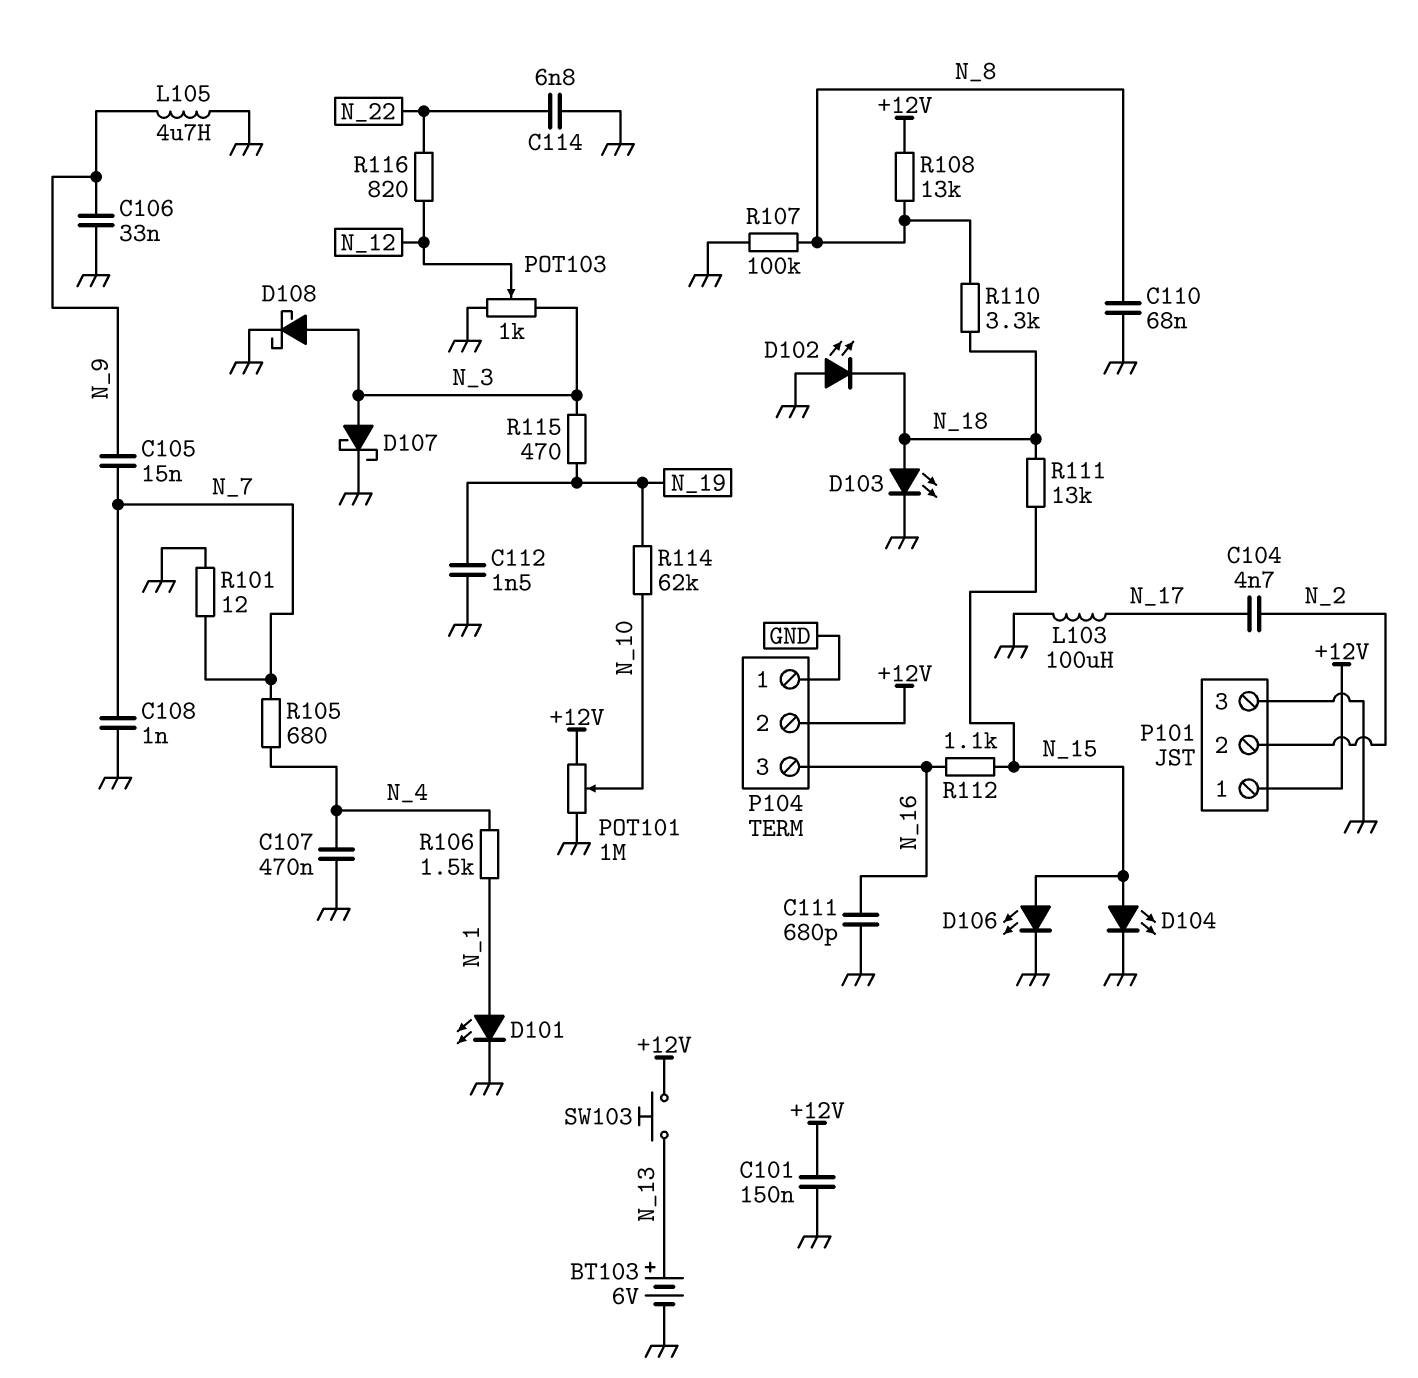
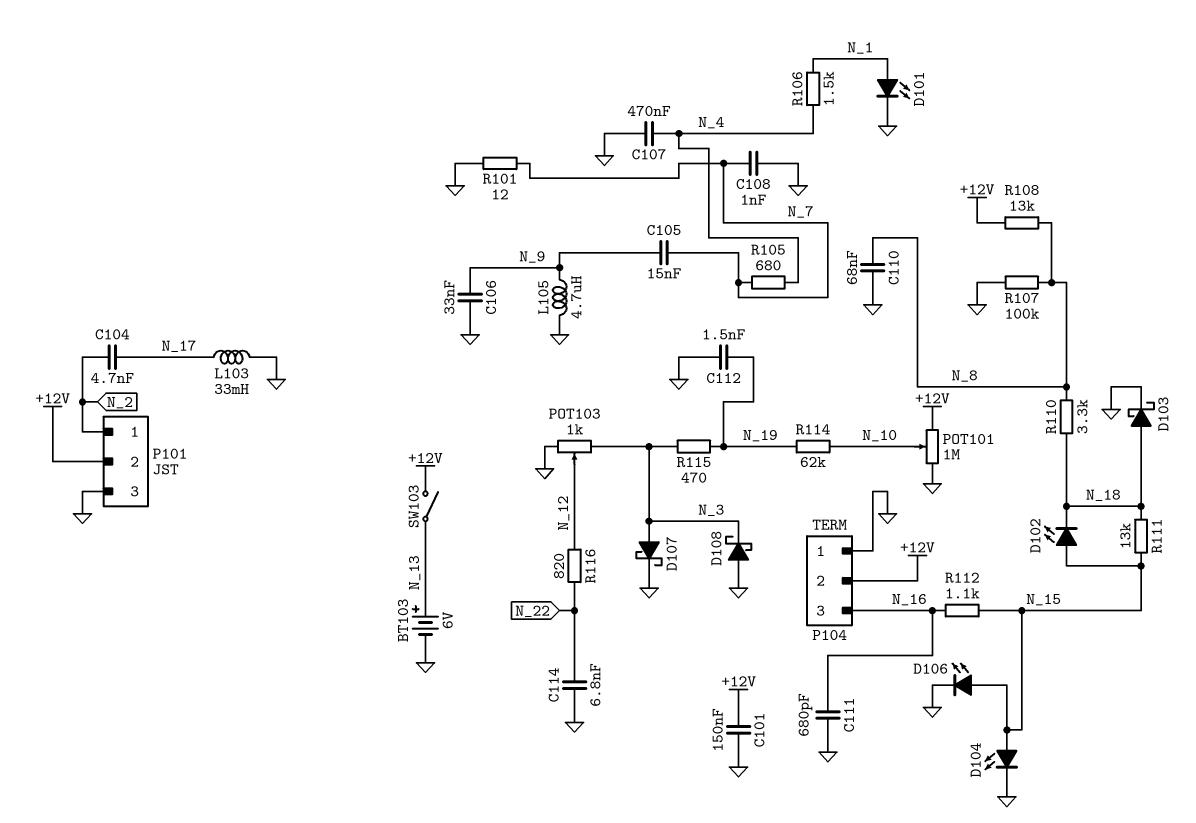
D102: LED (A GND, K N_18) -> LED (A N_15, K N_18)
D103: LED (A N_18, K GND) -> schottky (A N_18, K GND)
D108: schottky (A N_3, K GND) -> schottky (A GND, K N_3)
L103: 100uH (GND, N_17) -> 33mH (GND, N_17)
P101 pin 1: +12V -> N_2
P101 pin 2: N_2 -> +12V
SW103: button (+12V, N_13) -> switch (+12V, N_13)

